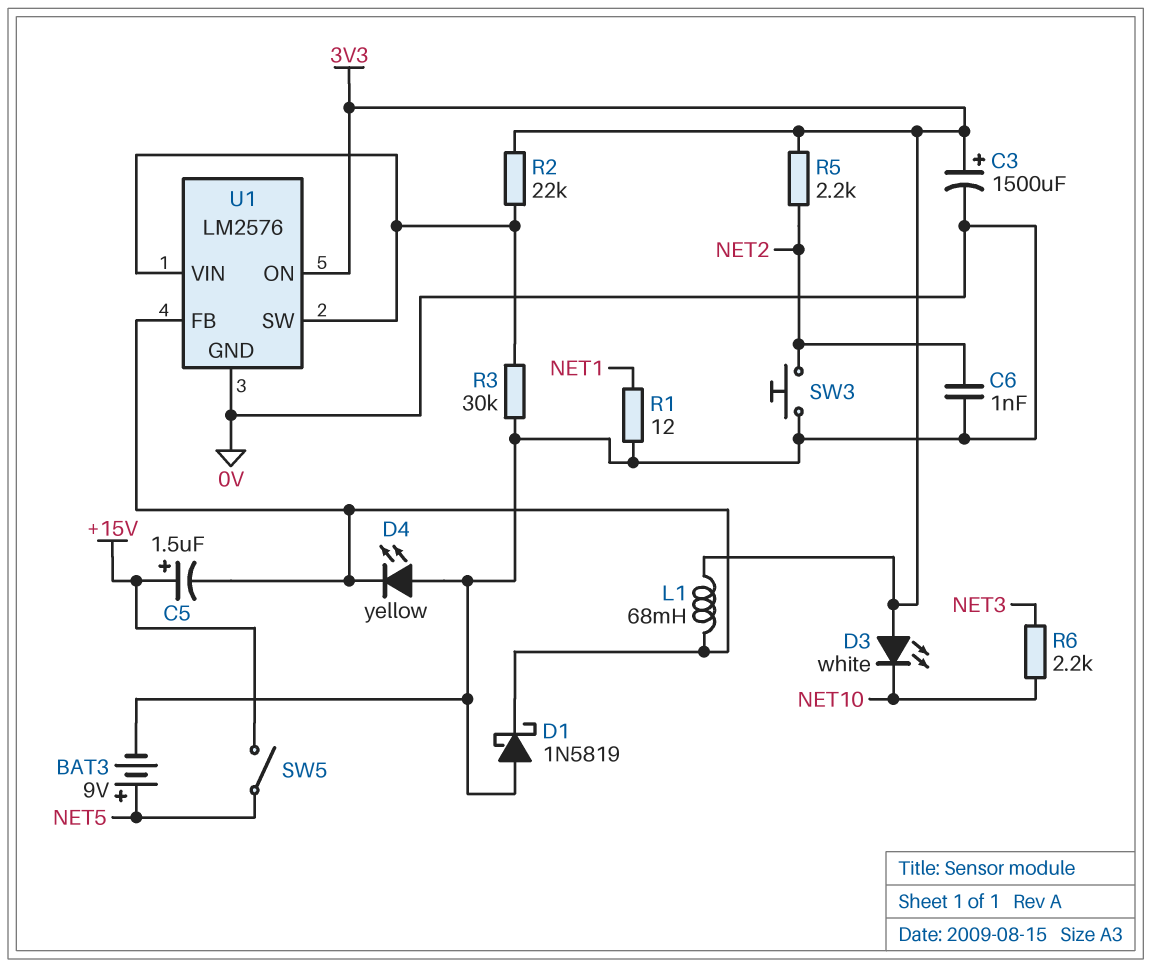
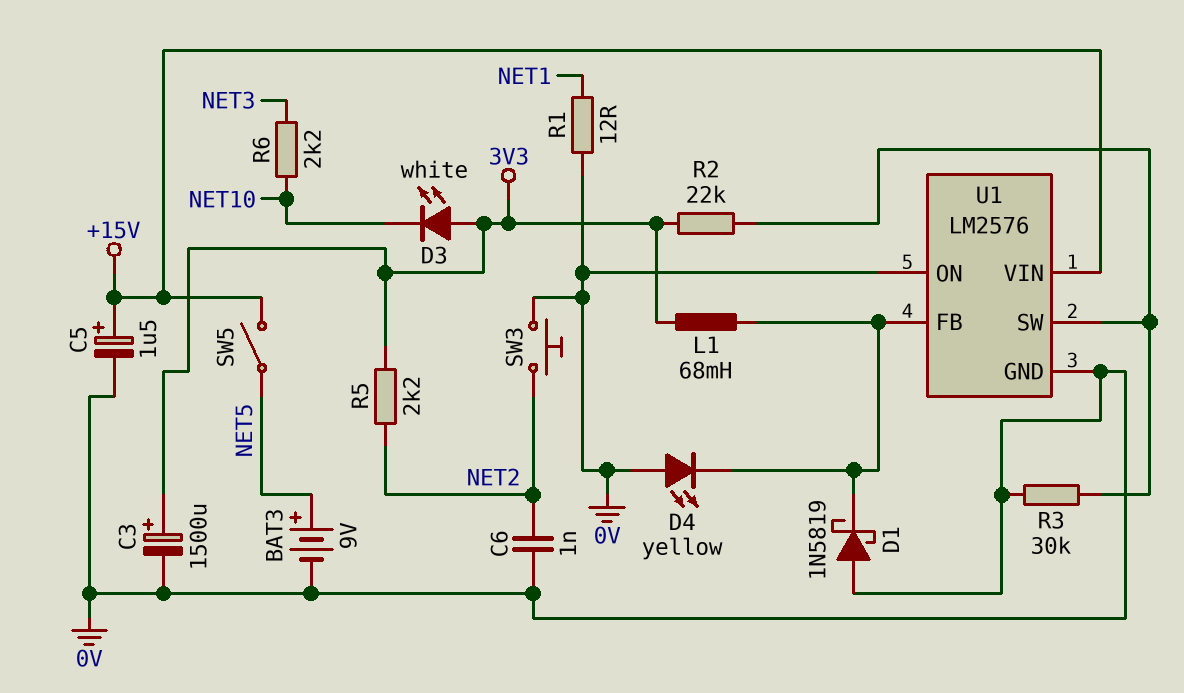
C5: 1.5uF (plus +15V, minus U1/FB) -> 1.5uF (plus +15V, minus 0V)
U1 pin ON: 3V3 -> 0V
U1 pin VIN: U1/SW -> +15V

